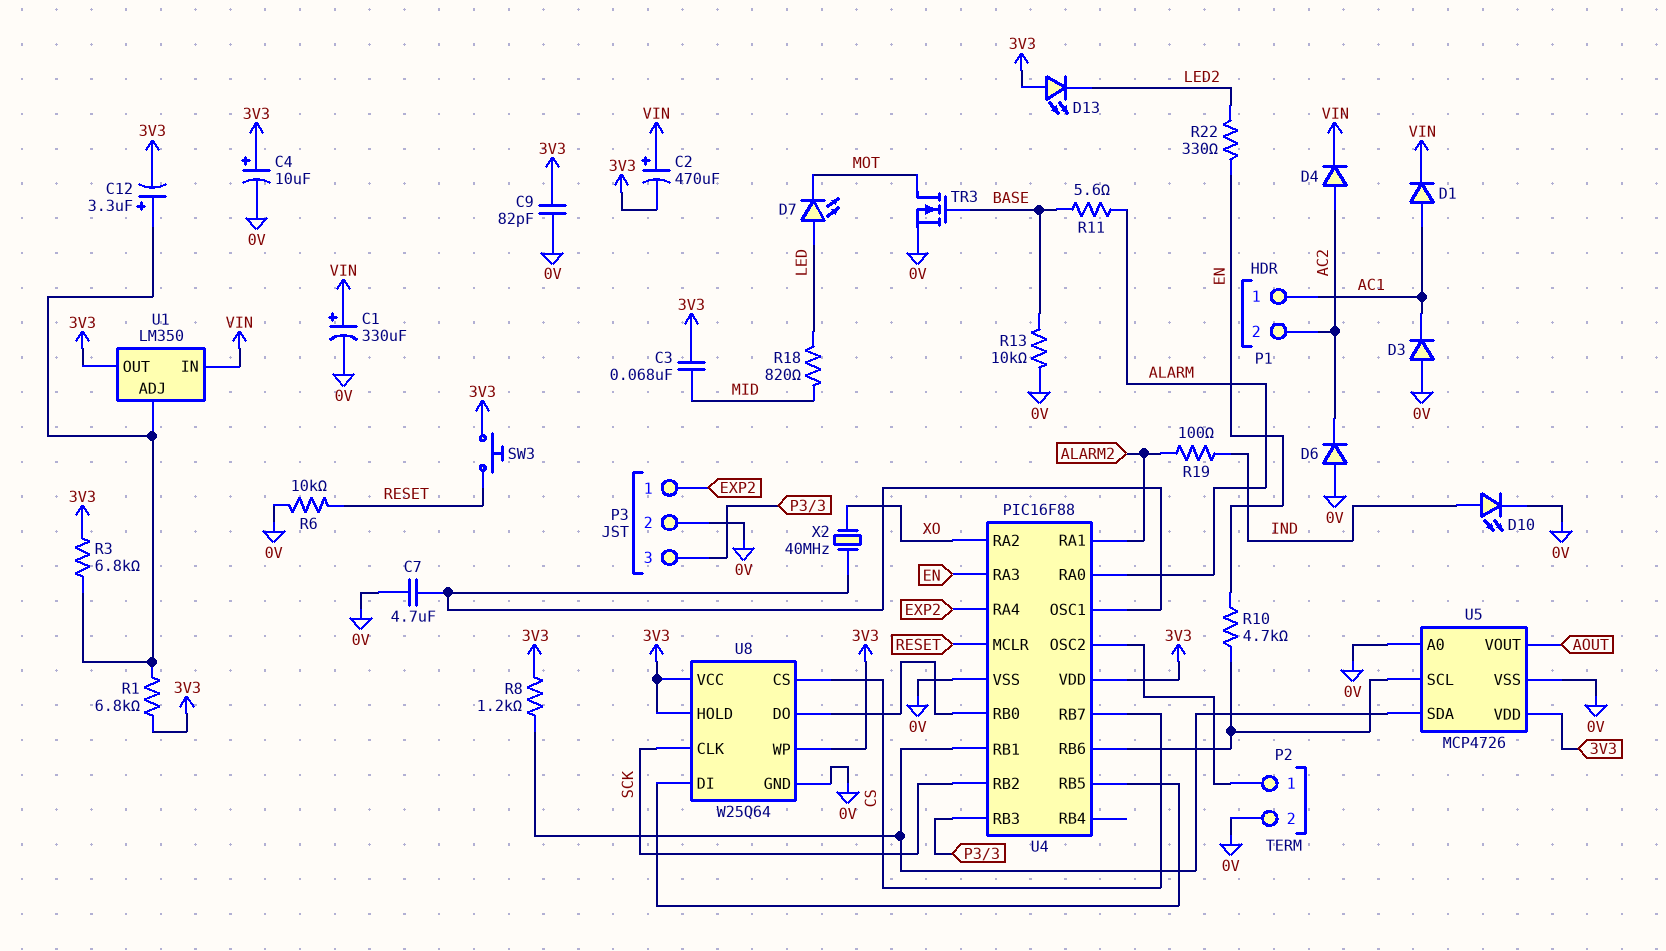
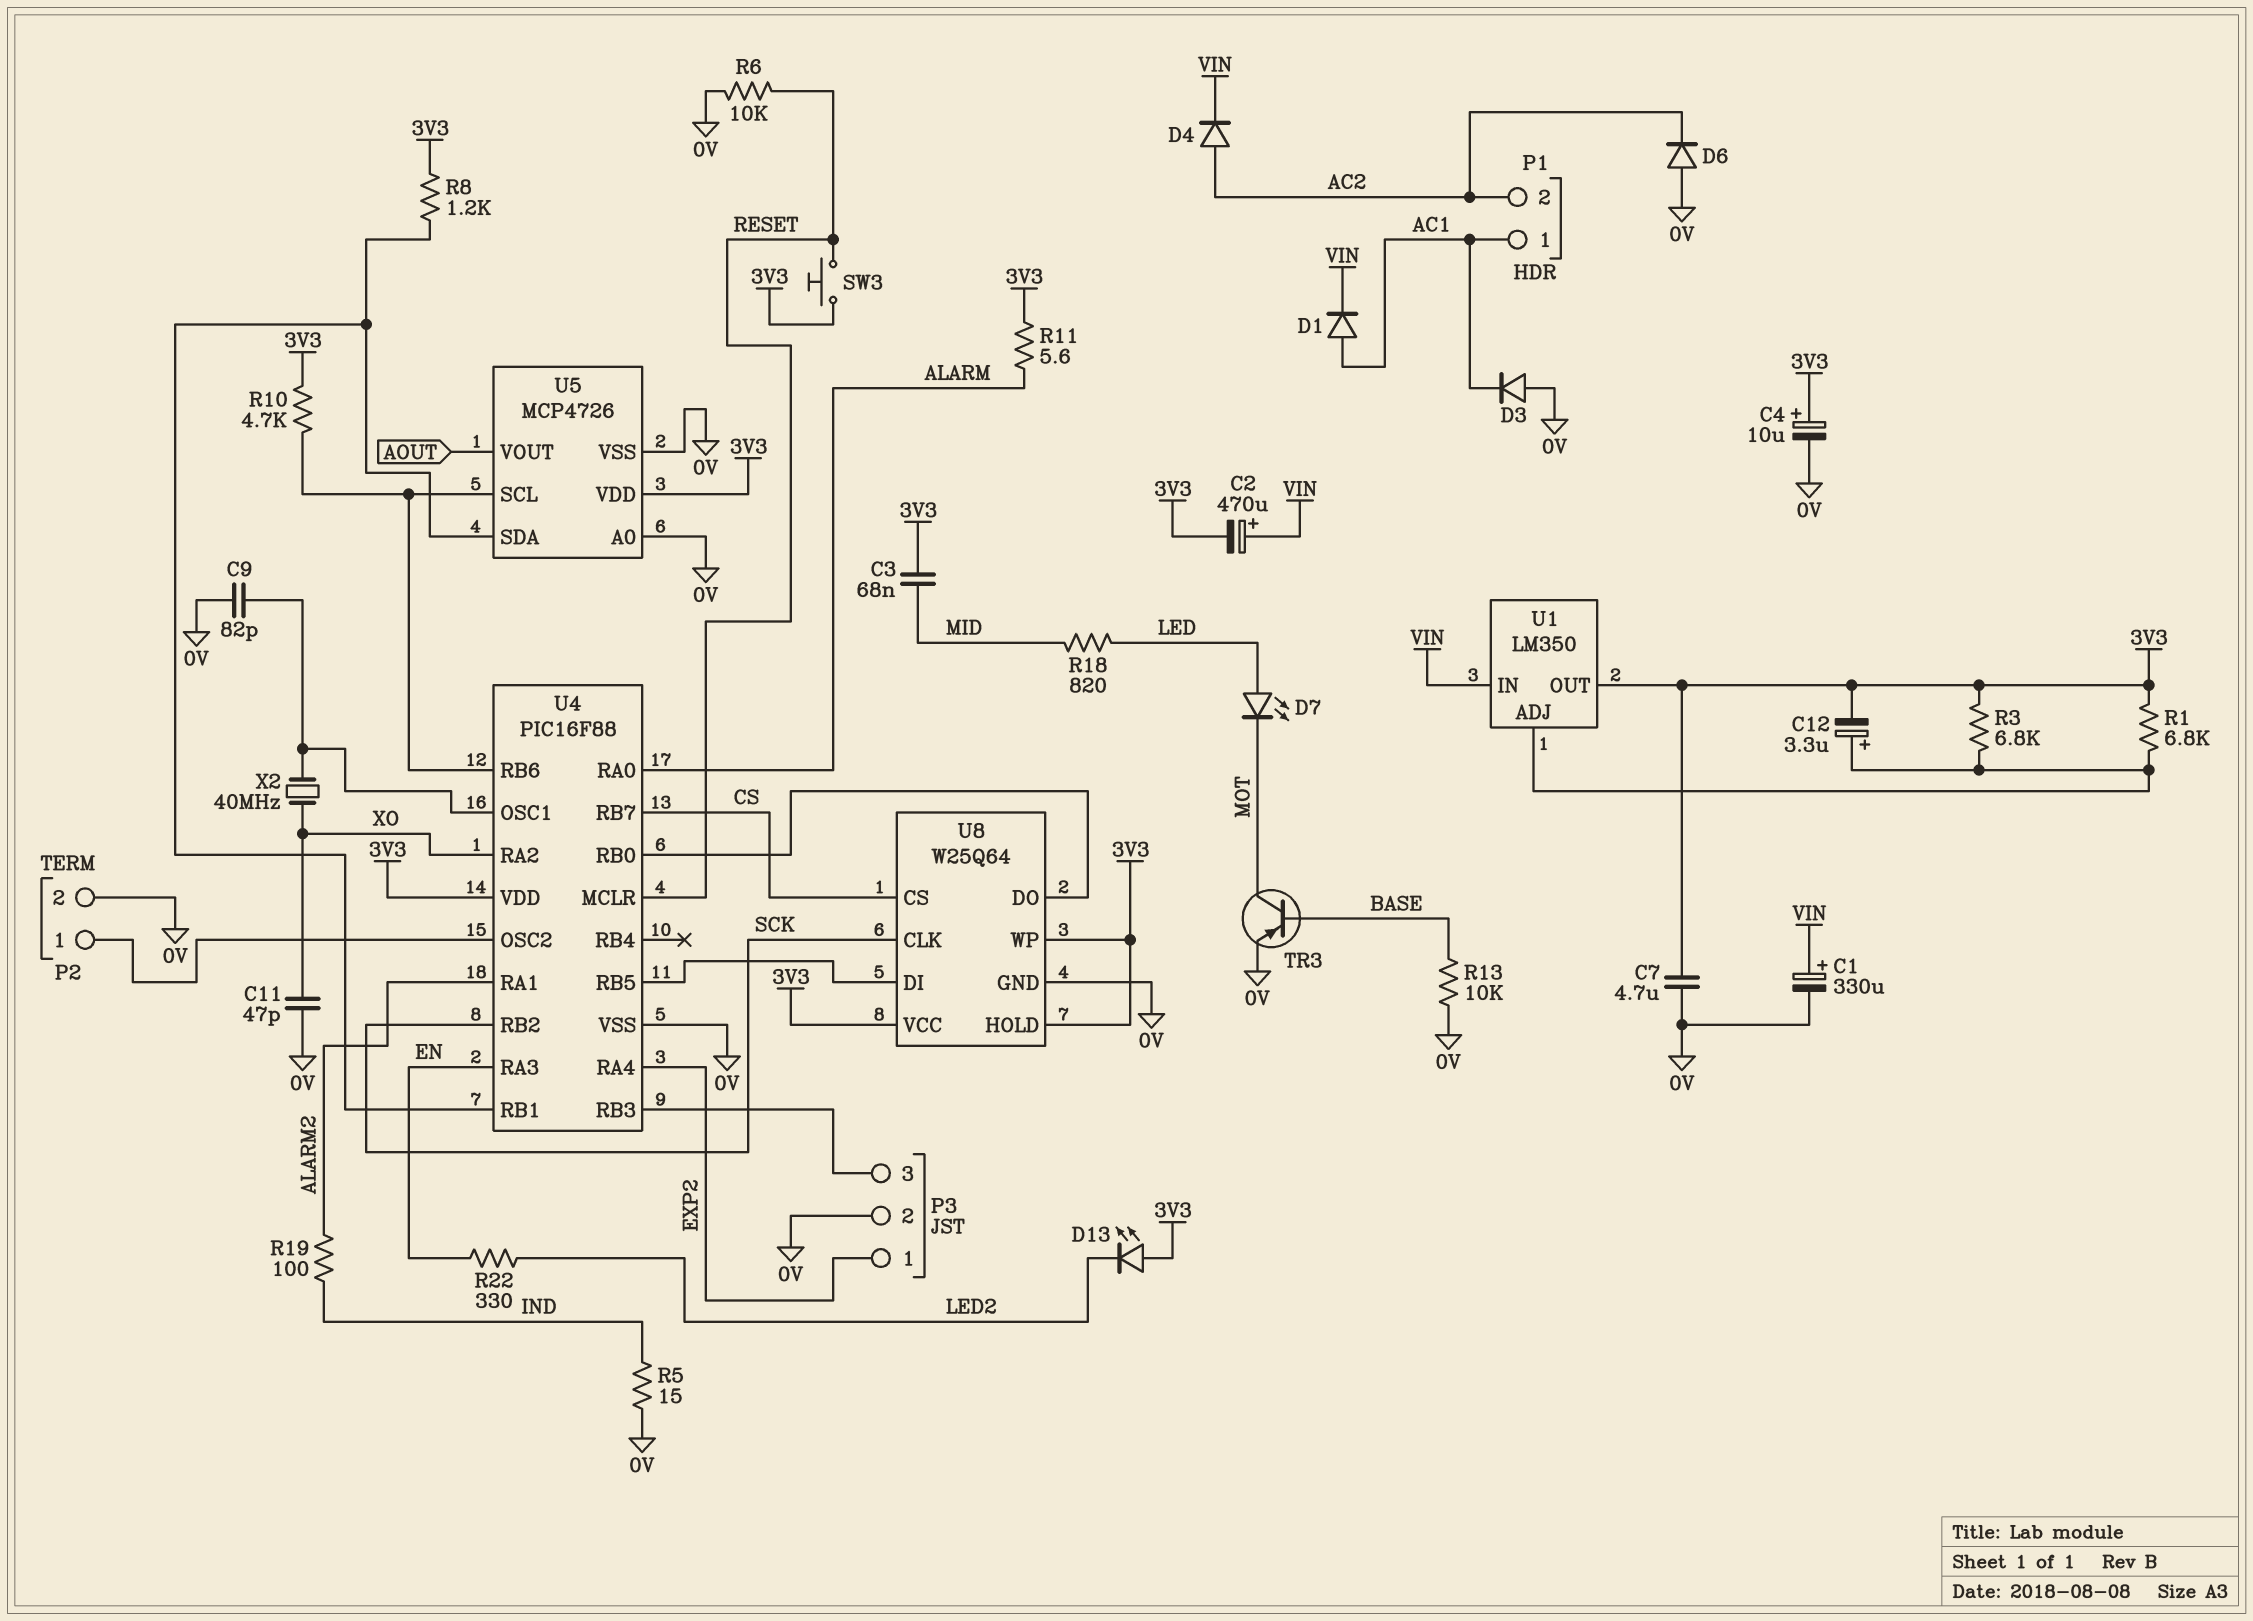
C7: 4.7uF (0V, U4/OSC1) -> 4.7uF (0V, 3V3)
C9: 82pF (0V, 3V3) -> 82pF (0V, U4/OSC1)
C11: none -> 47pF (0V, XO)
D10: LED (A IND, K 0V) -> none
R5: none -> 15 (0V, IND)
R10: 4.7k (EN, U4/RB6) -> 4.7k (3V3, U4/RB6)
R11: 5.6 (ALARM, BASE) -> 5.6 (3V3, ALARM)
TR3: NMOS (G BASE, D MOT, S 0V) -> PNP (B BASE, C MOT, E 0V)

